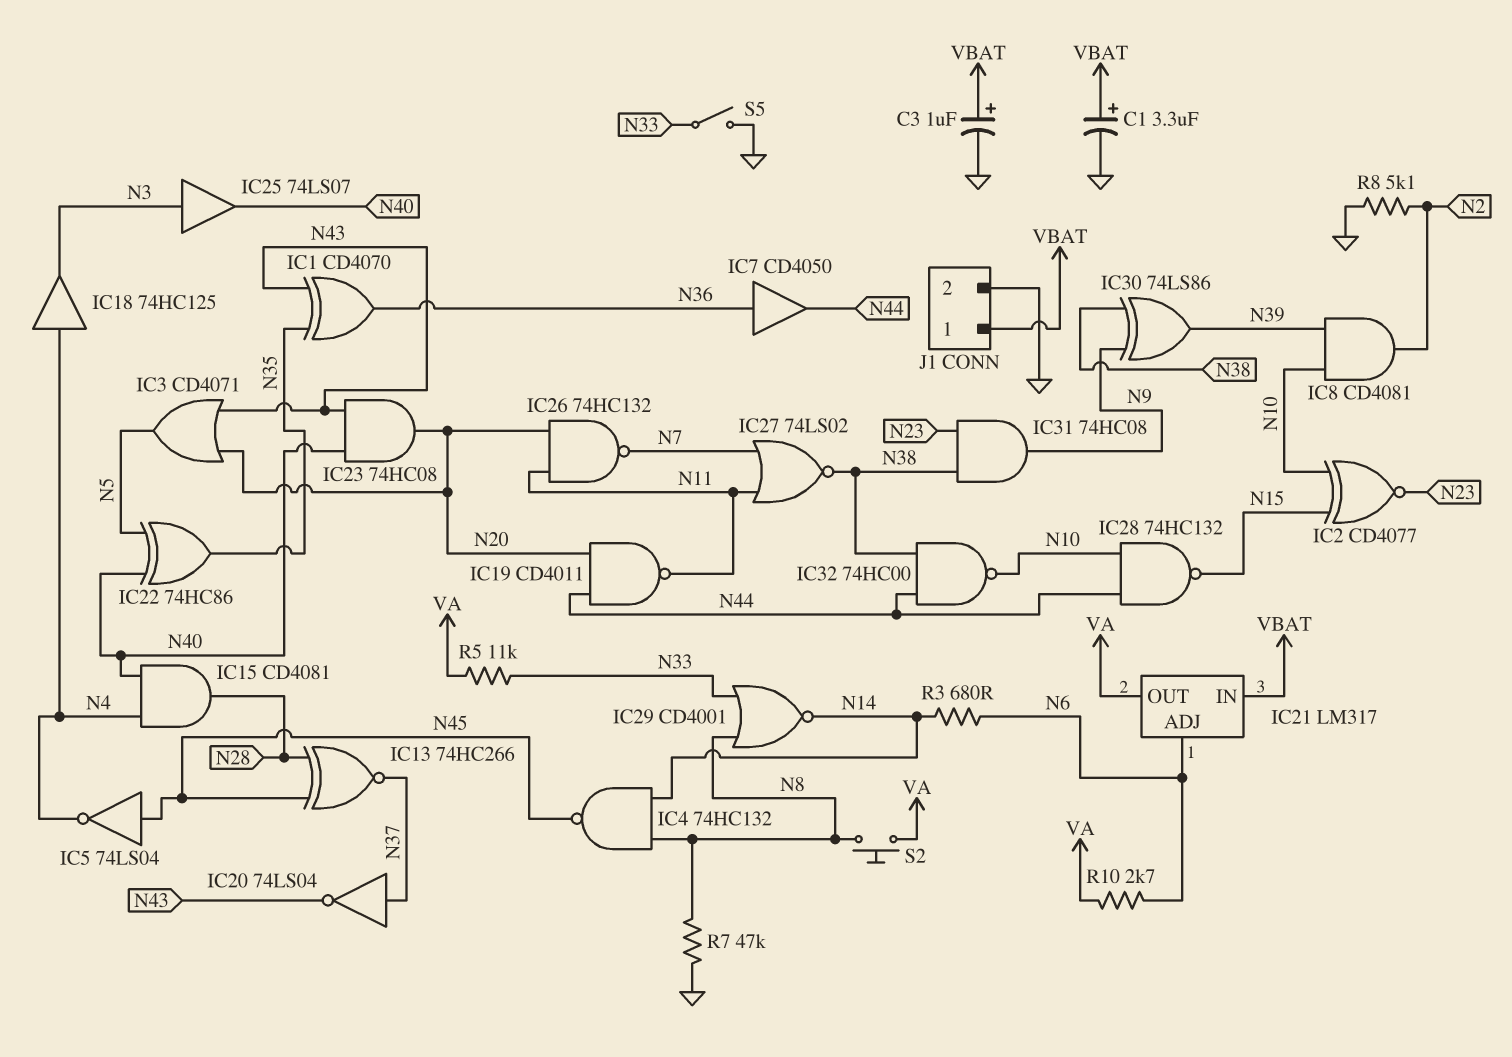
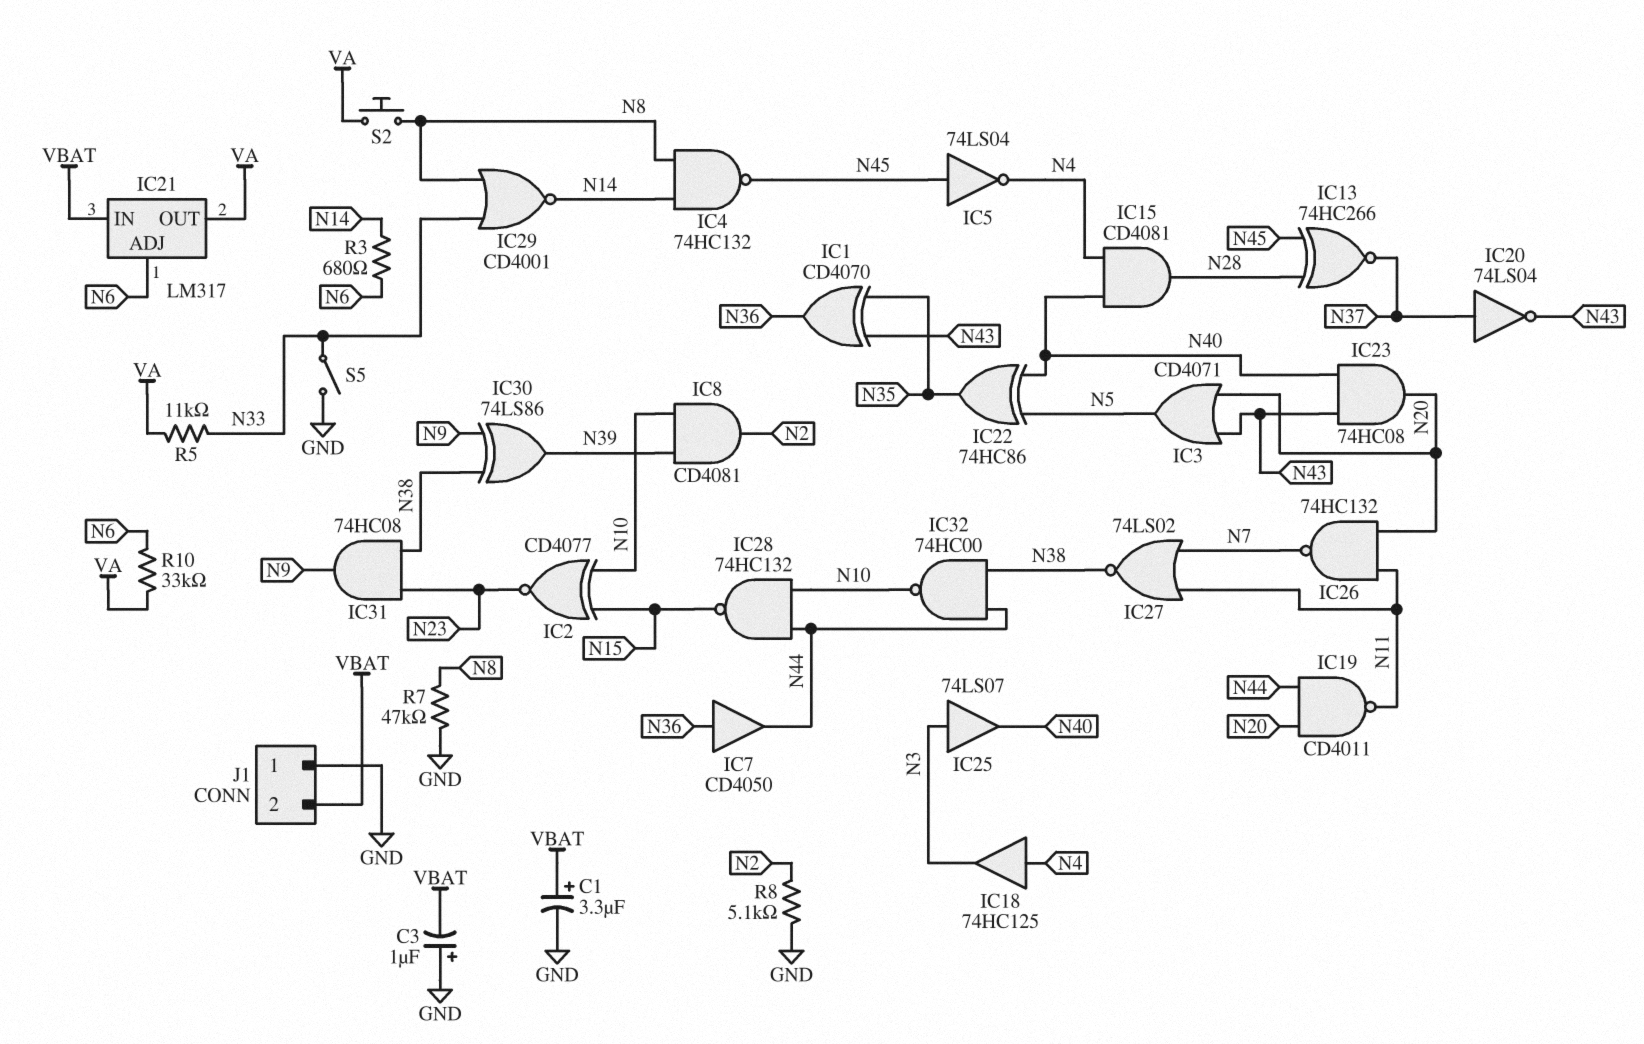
C3: 1uF (plus VBAT, minus GND) -> 1uF (plus GND, minus VBAT)
J1 pin 1: VBAT -> GND
J1 pin 2: GND -> VBAT
R10: 2.7k (N6, VA) -> 33k (N6, VA)

